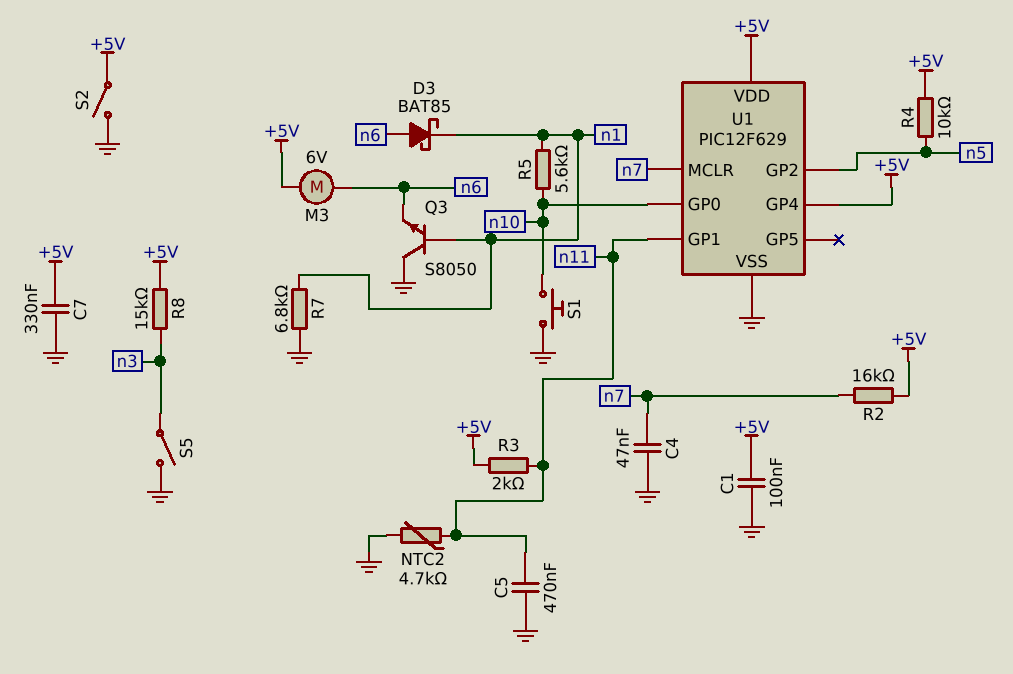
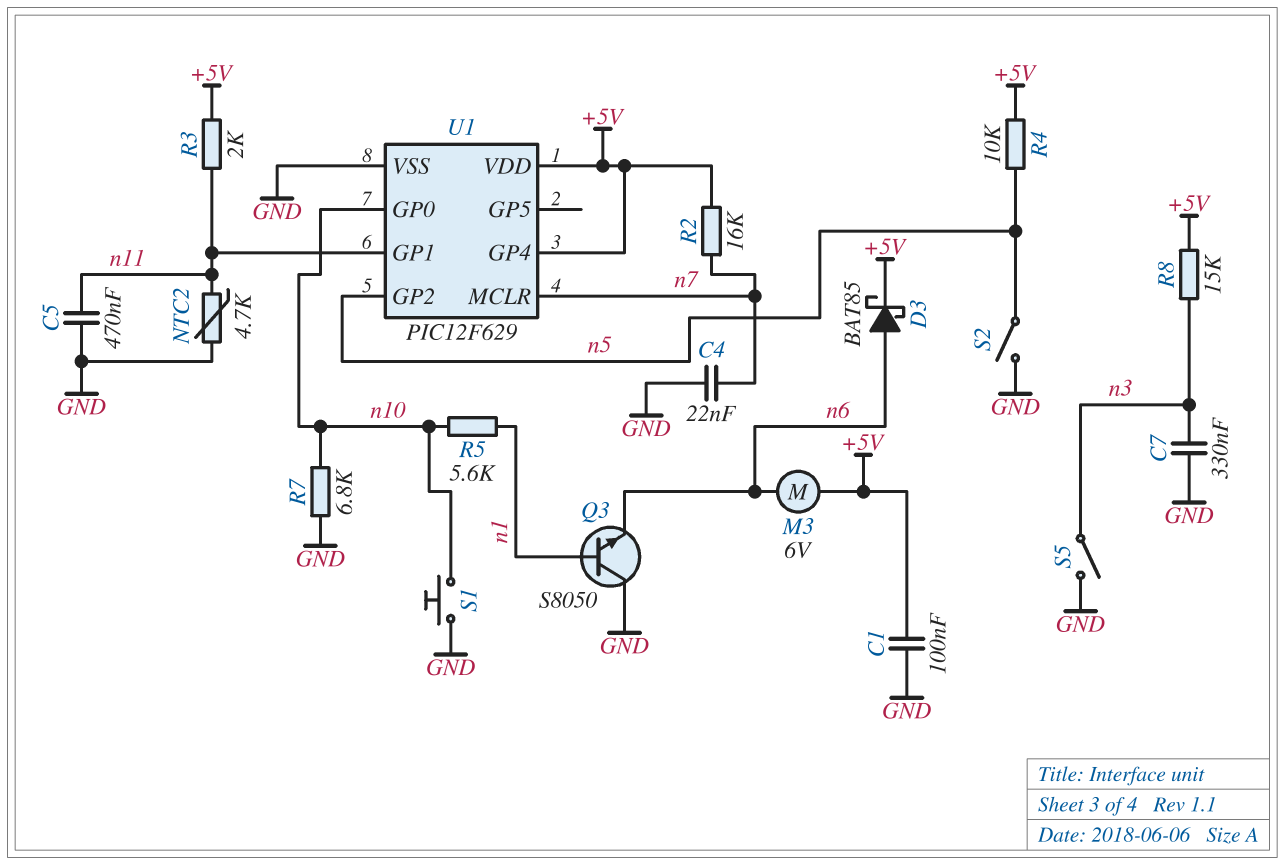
C4: 47nF (GND, n7) -> 22nF (GND, n7)
C7: 330nF (+5V, GND) -> 330nF (GND, n3)
D3: schottky BAT85 (A n6, K n1) -> schottky BAT85 (A n6, K +5V)
R7: 6.8k (GND, n1) -> 6.8k (GND, n10)
S2: switch (+5V, GND) -> switch (GND, n5)

